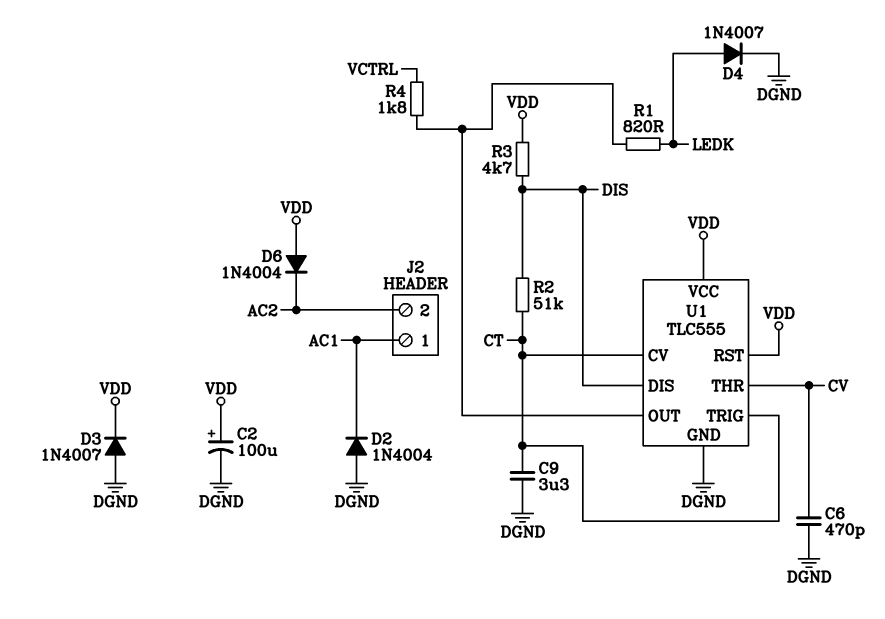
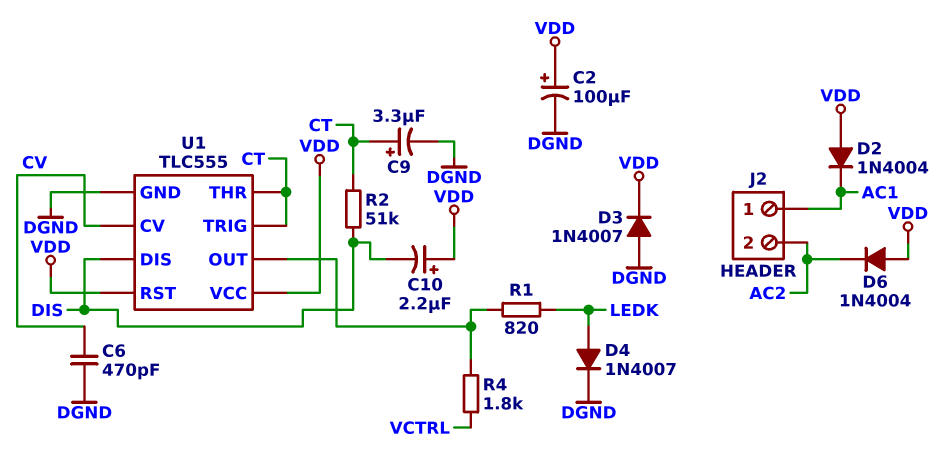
C9: 3.3uF (CT, DGND) -> 3.3uF (plus CT, minus DGND)
C10: none -> 2.2uF (plus VDD, minus DIS)
D2: diode 1N4004 (A DGND, K AC1) -> diode 1N4004 (A VDD, K AC1)
R3: 4.7k (DIS, VDD) -> none
U1 pin CV: CT -> CV
U1 pin THR: CV -> CT

